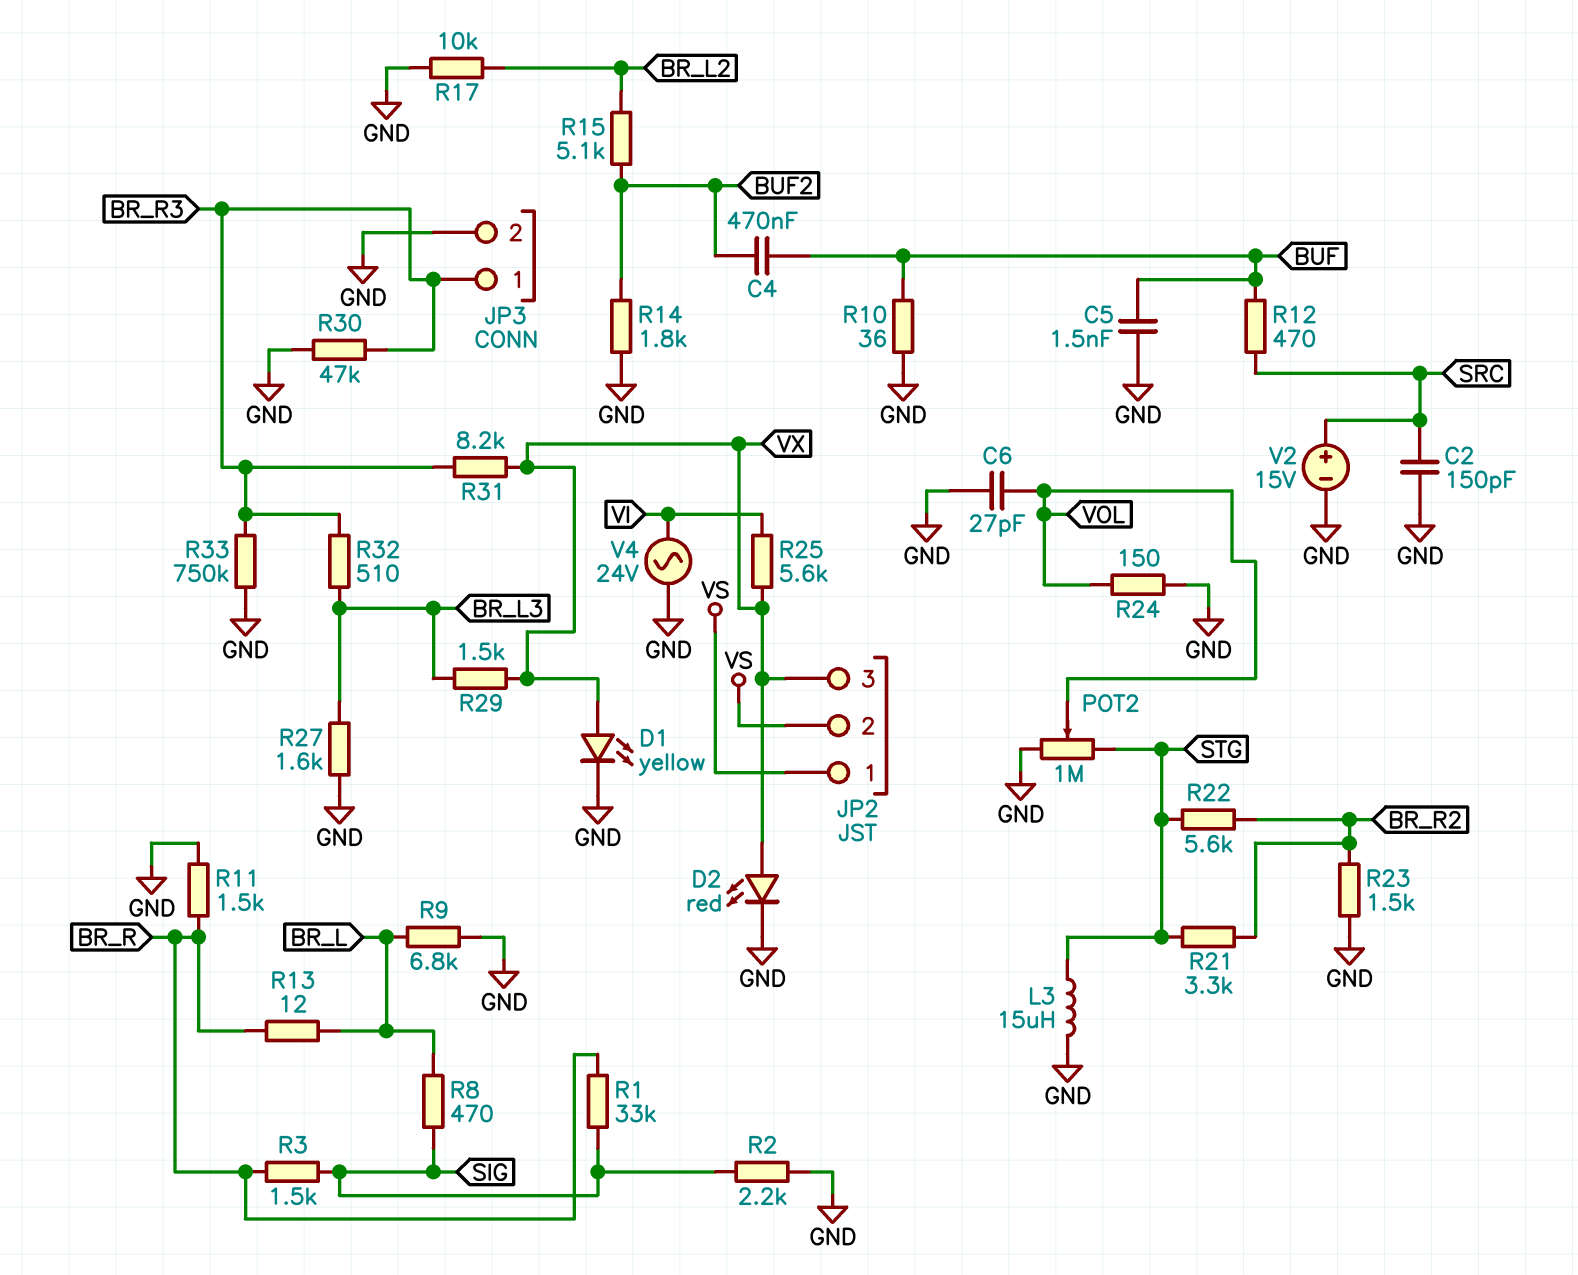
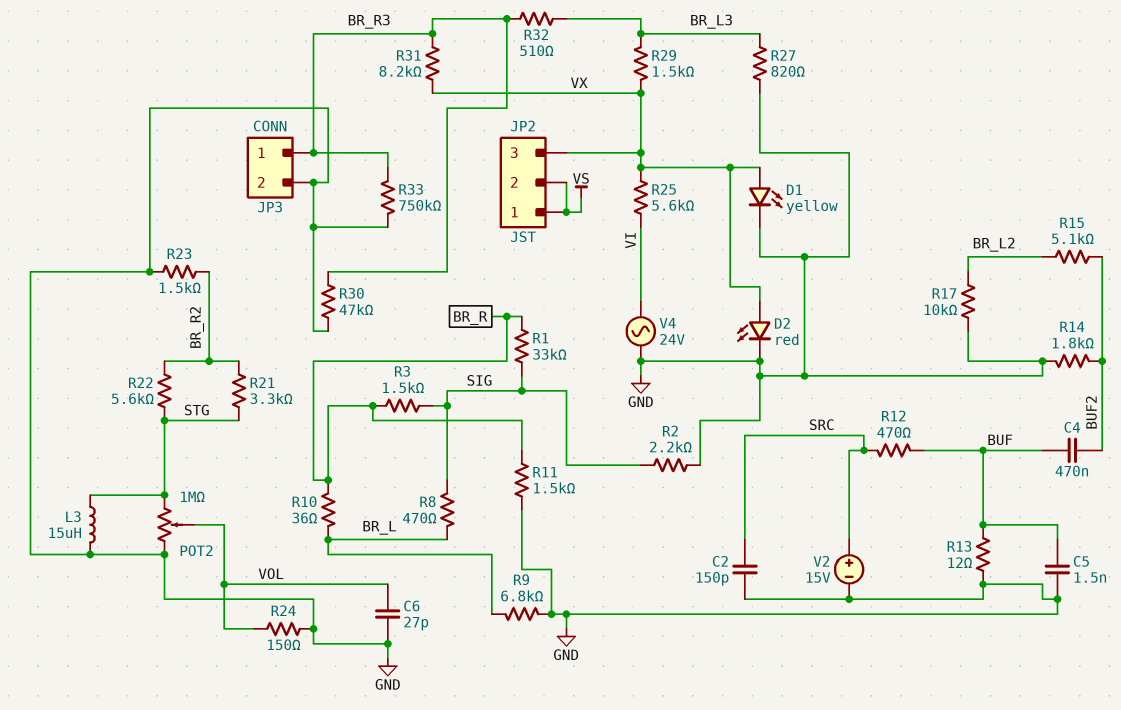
R10: 36 (BUF, GND) -> 36 (BR_L, BR_R)
R13: 12 (BR_L, BR_R) -> 12 (BUF, GND)
R27: 1.6k (BR_L3, GND) -> 820 (BR_L3, GND)

